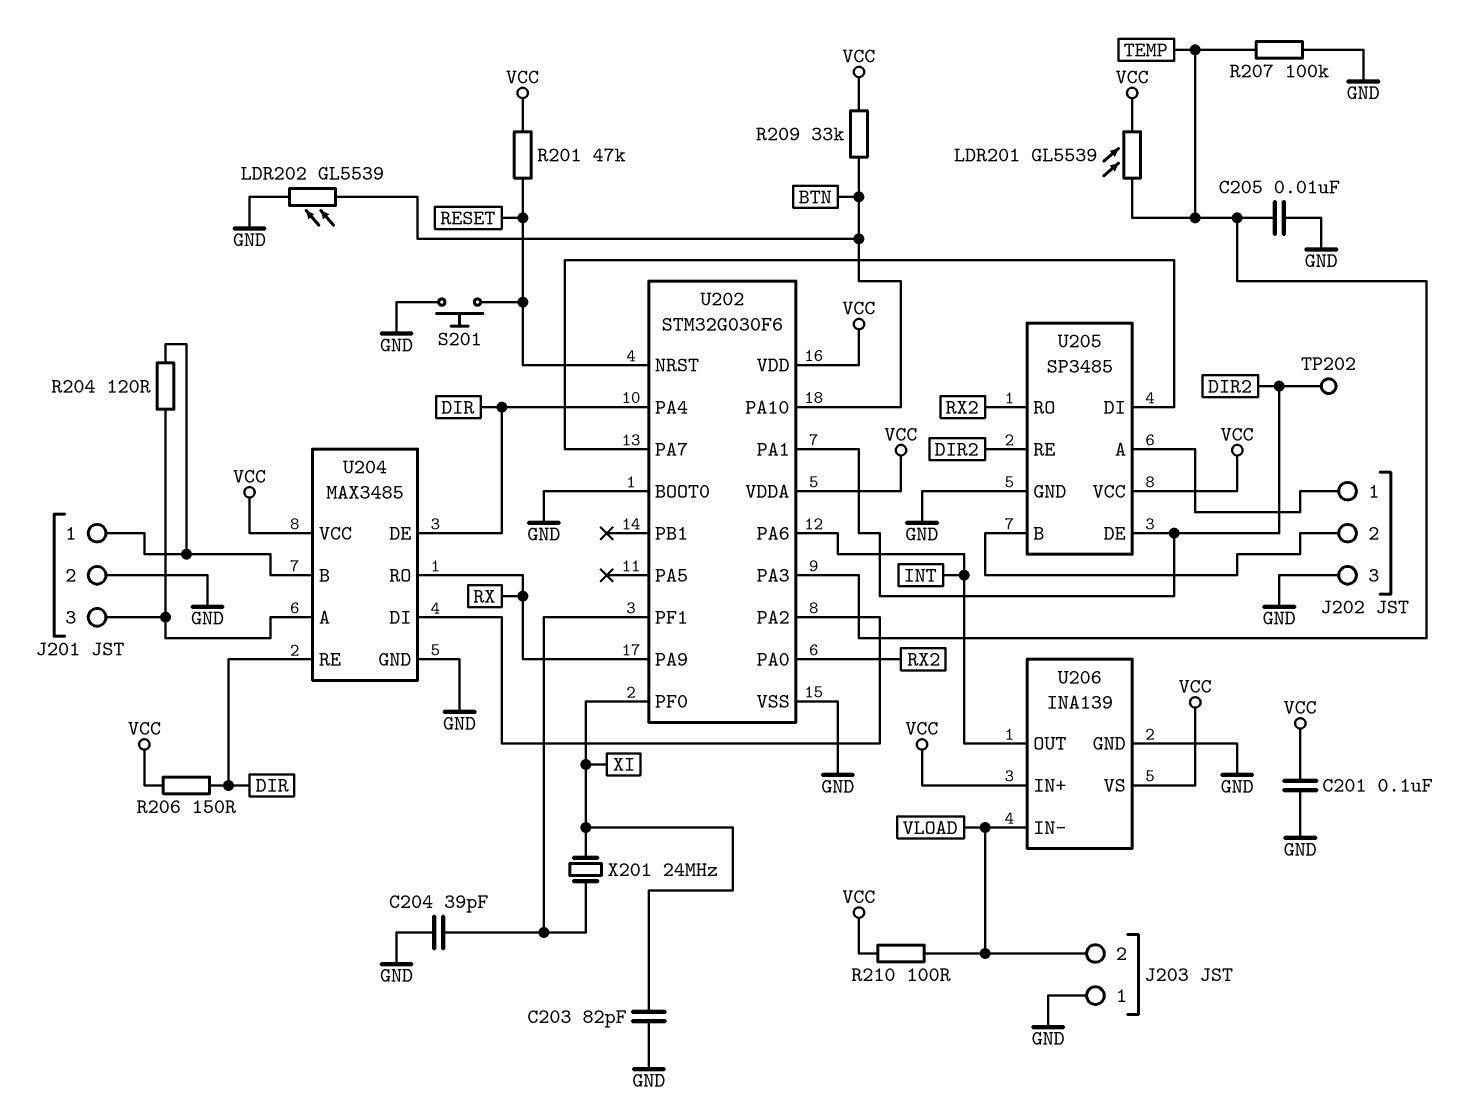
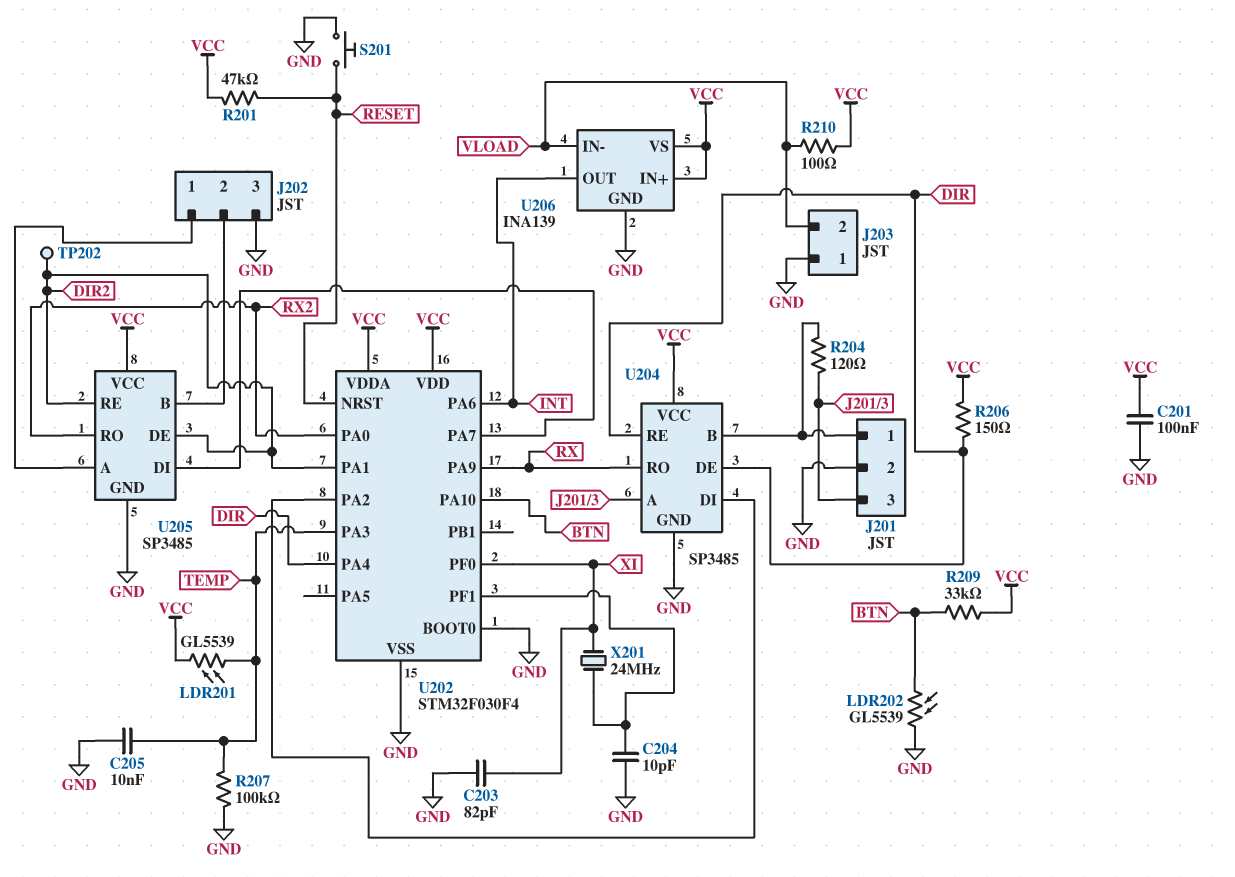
C204: 39pF (GND, U202/PF1) -> 10pF (GND, U202/PF1)
U202: STM32G030F6 -> STM32F030F4
U204: MAX3485 -> SP3485

